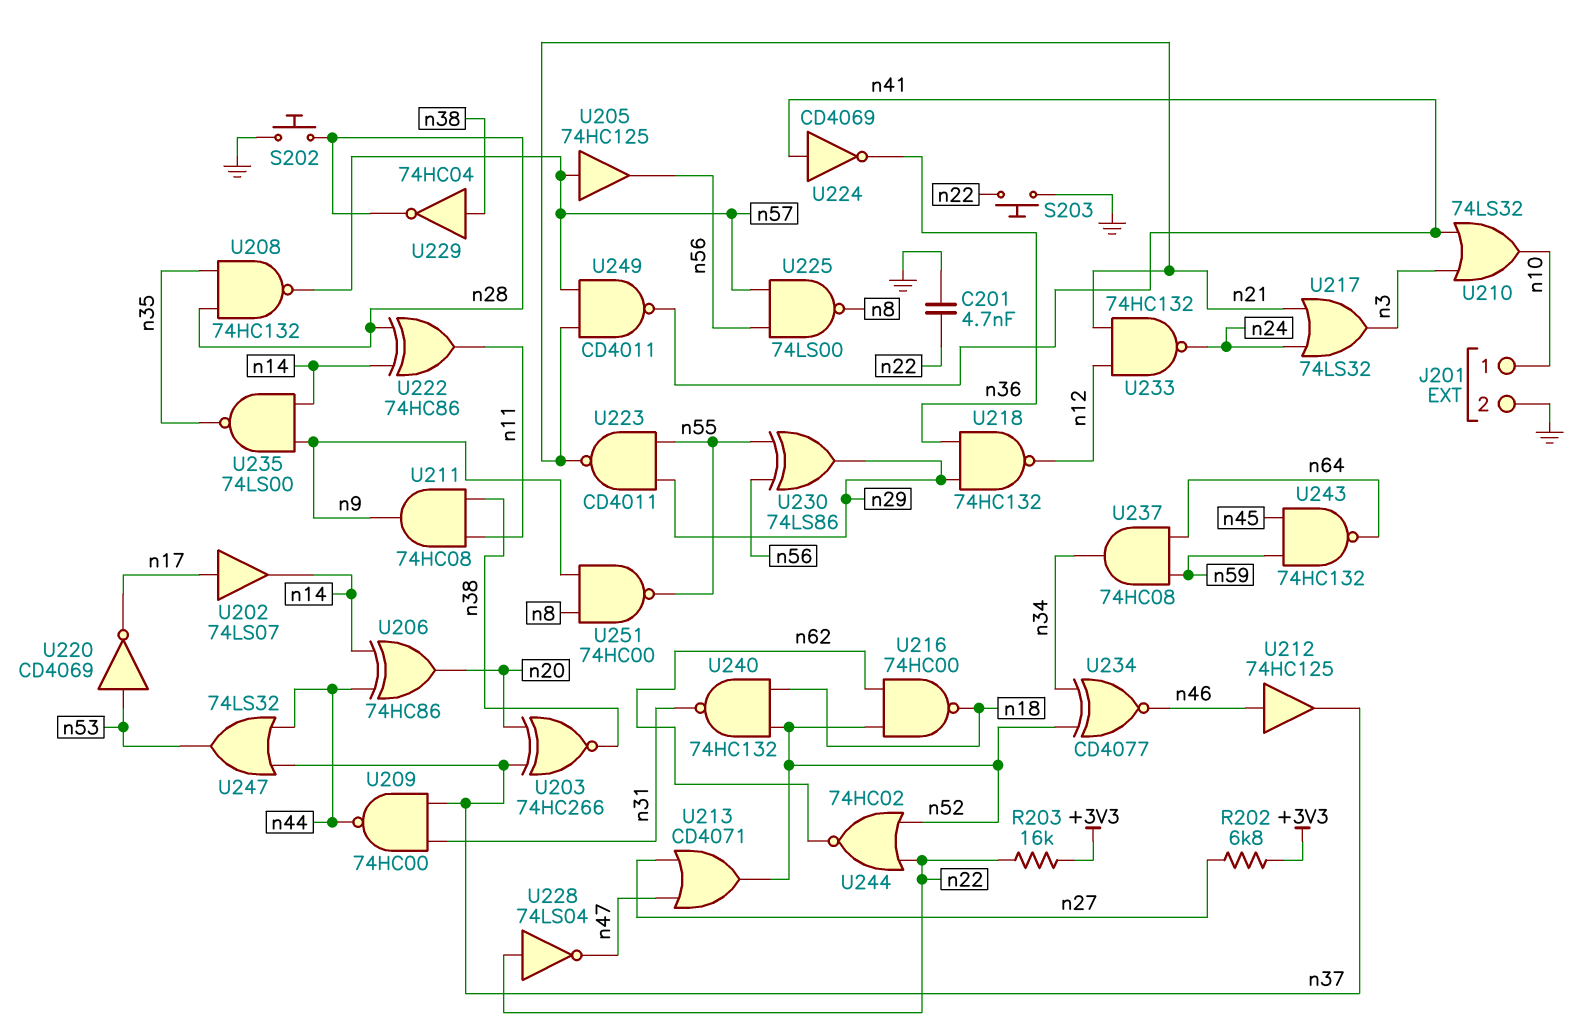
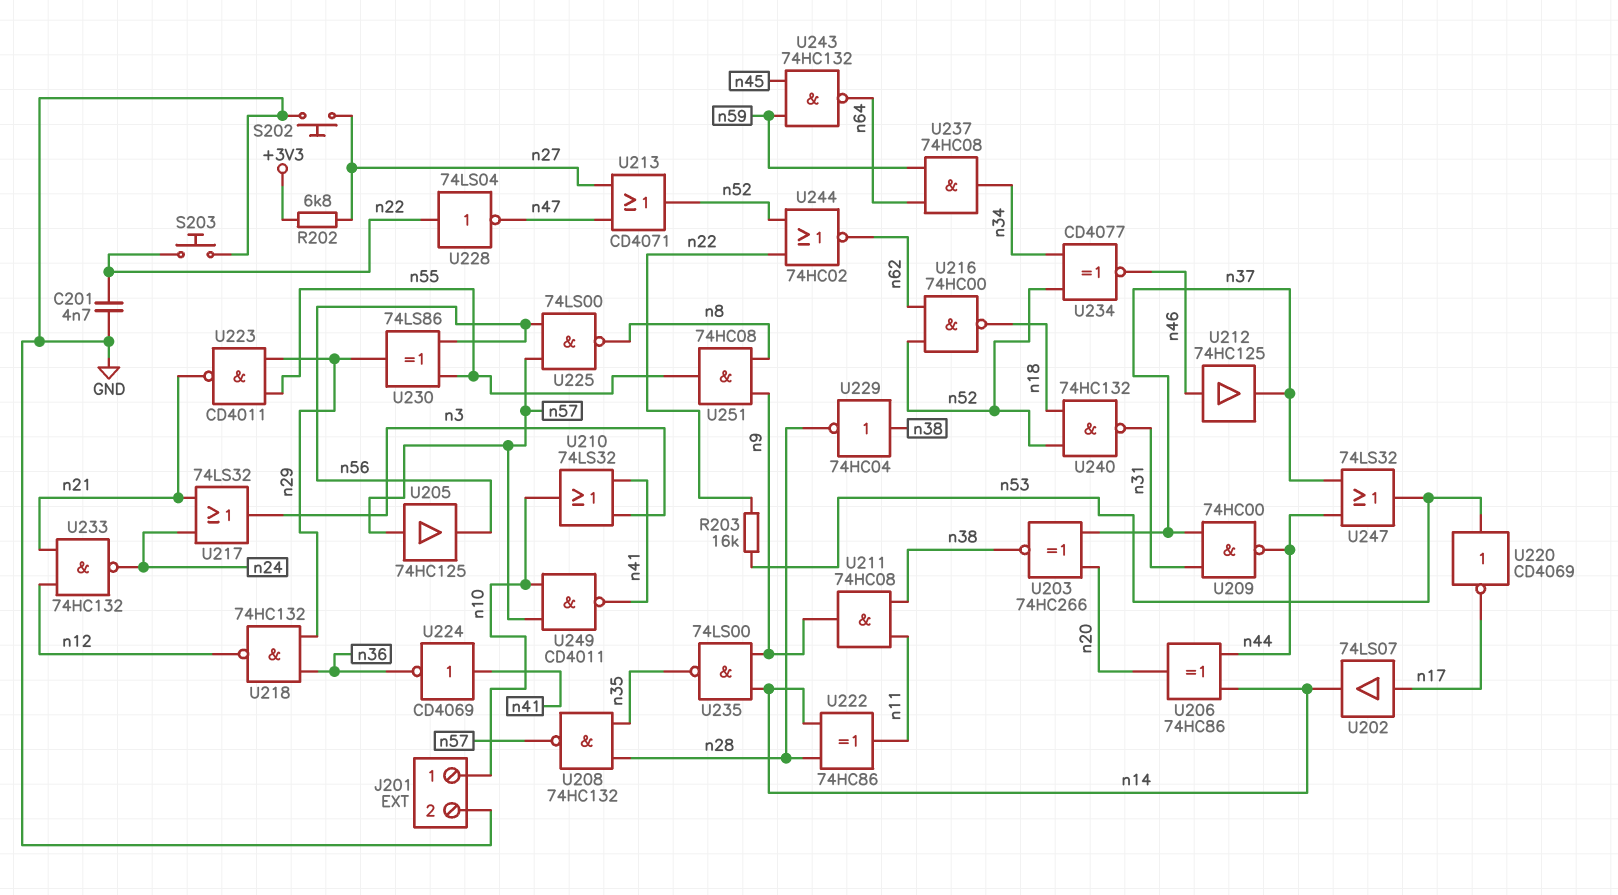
R203: 16k (+3V3, n22) -> 16k (n22, n53)
S202: button (GND, n28) -> button (GND, n27)
U249: NAND CD4011 (in n21, in n57, out n41) -> NAND CD4011 (in n10, in n57, out n41)
U251: NAND 74HC00 (in n8, in n9, out n55) -> AND 74HC08 (in n8, in n9, out n55)

